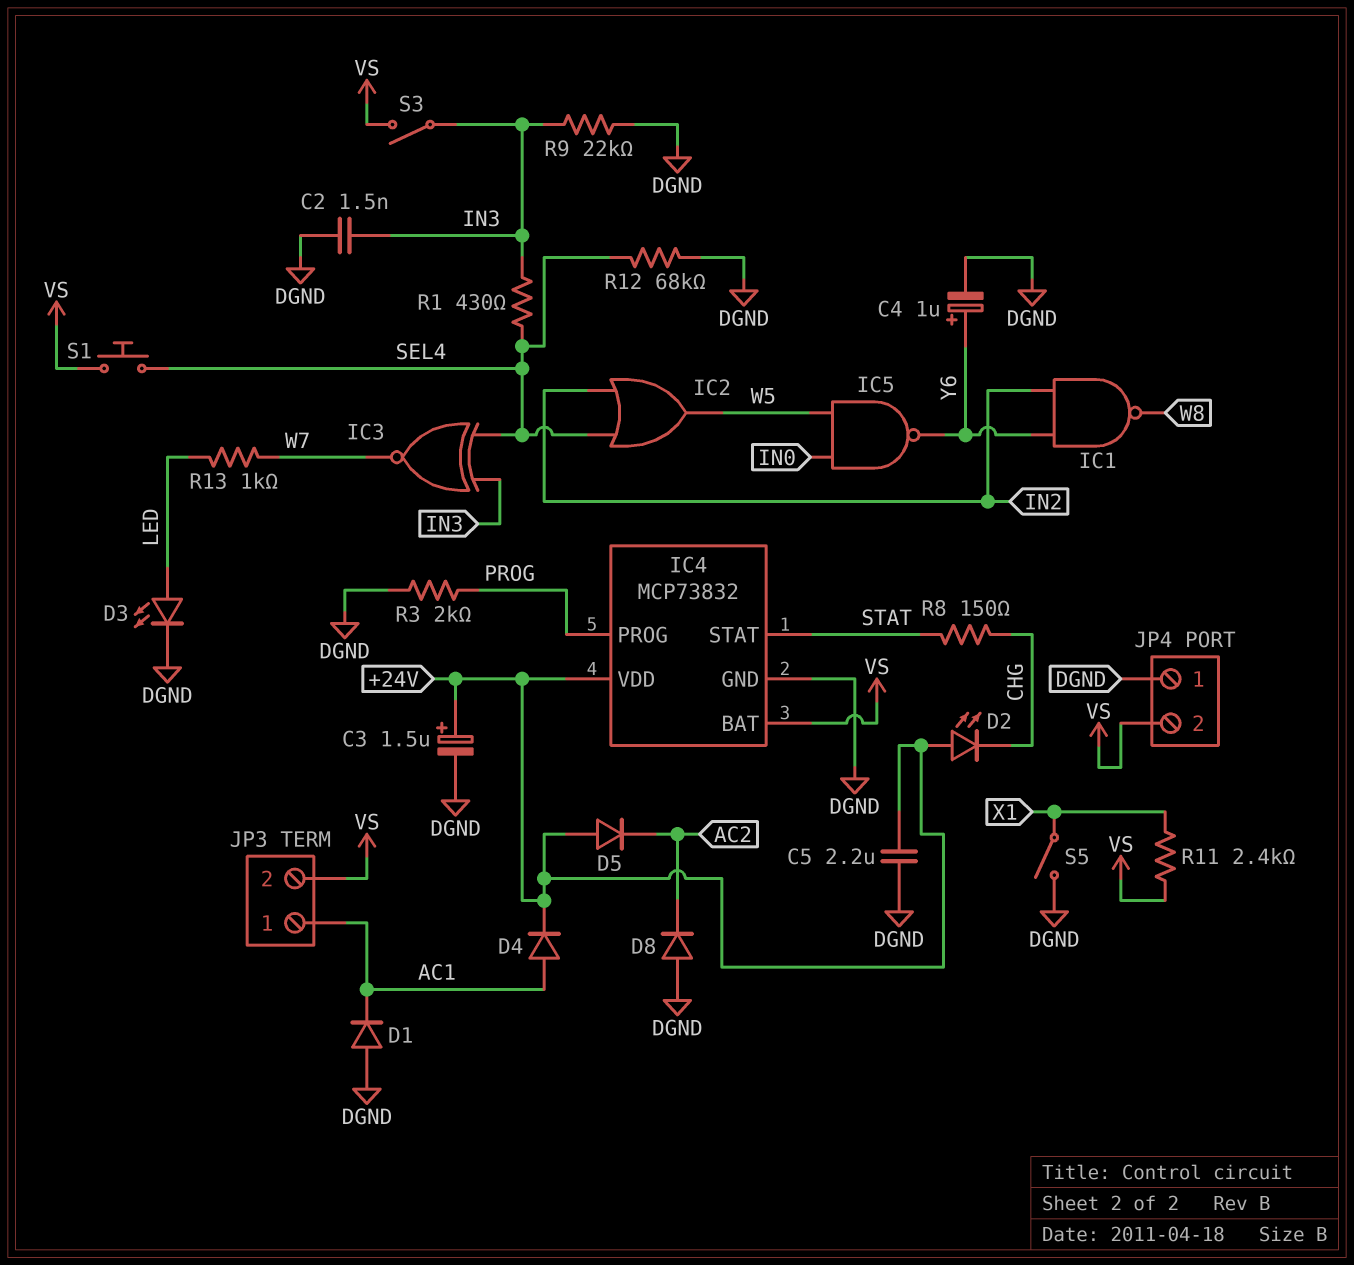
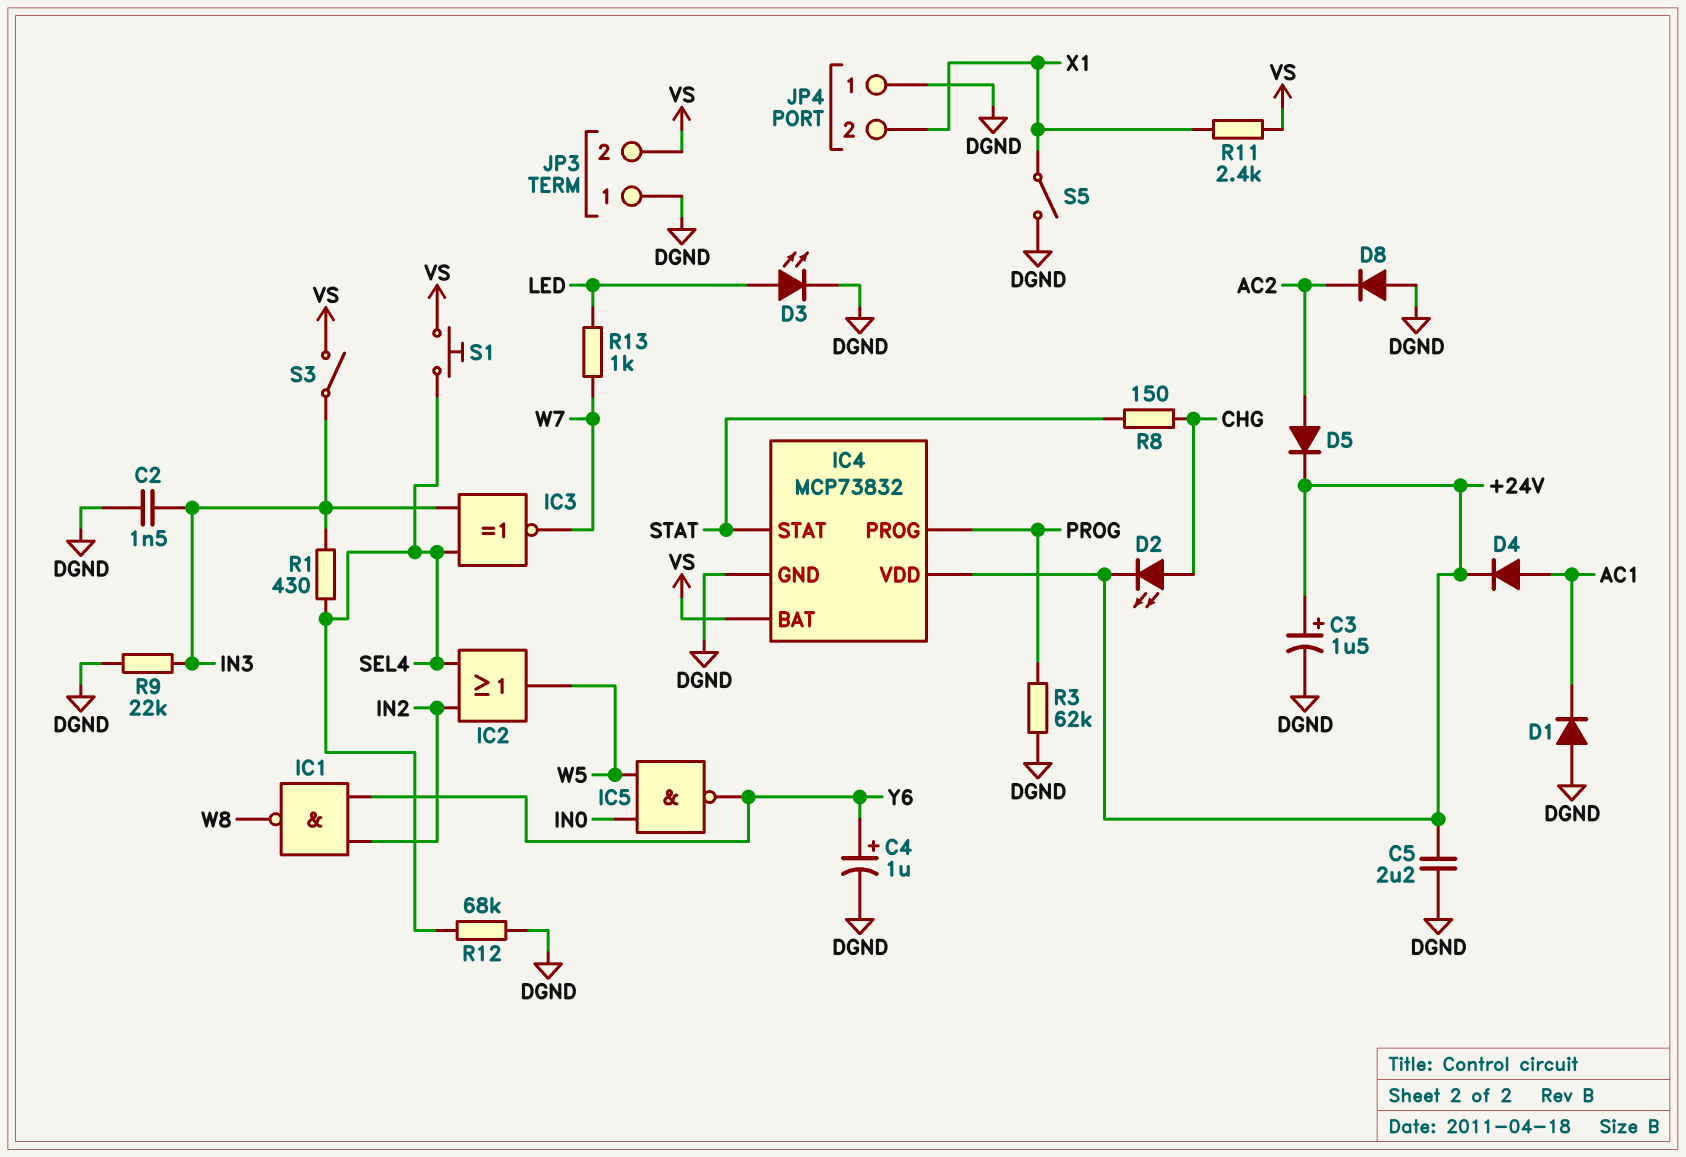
D2: LED (A +24V, K CHG) -> LED (A CHG, K +24V)
D5: diode (A +24V, K AC2) -> diode (A AC2, K +24V)
JP3 pin 1: AC1 -> DGND
JP4 pin 2: VS -> X1
R3: 2k (DGND, PROG) -> 62k (DGND, PROG)

